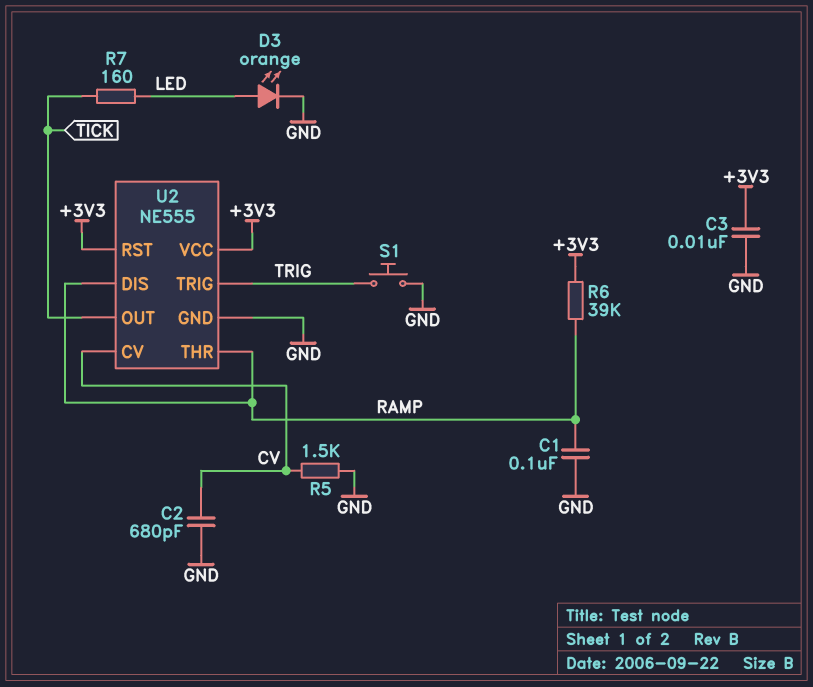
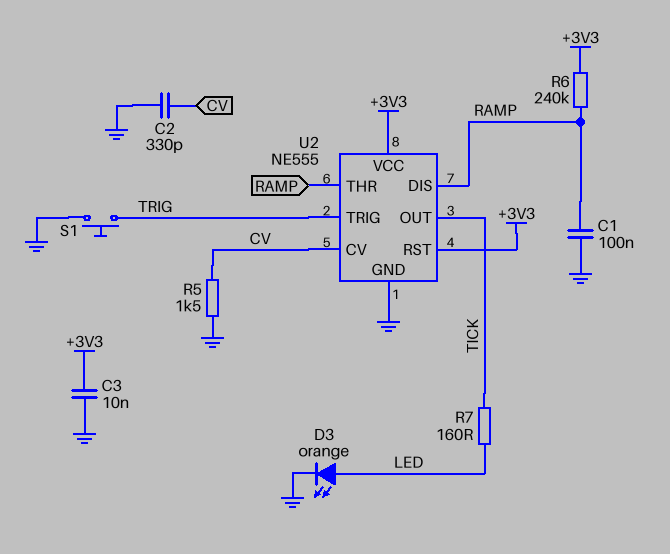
C2: 680pF (CV, GND) -> 330pF (CV, GND)
R6: 39k (+3V3, RAMP) -> 240k (+3V3, RAMP)

